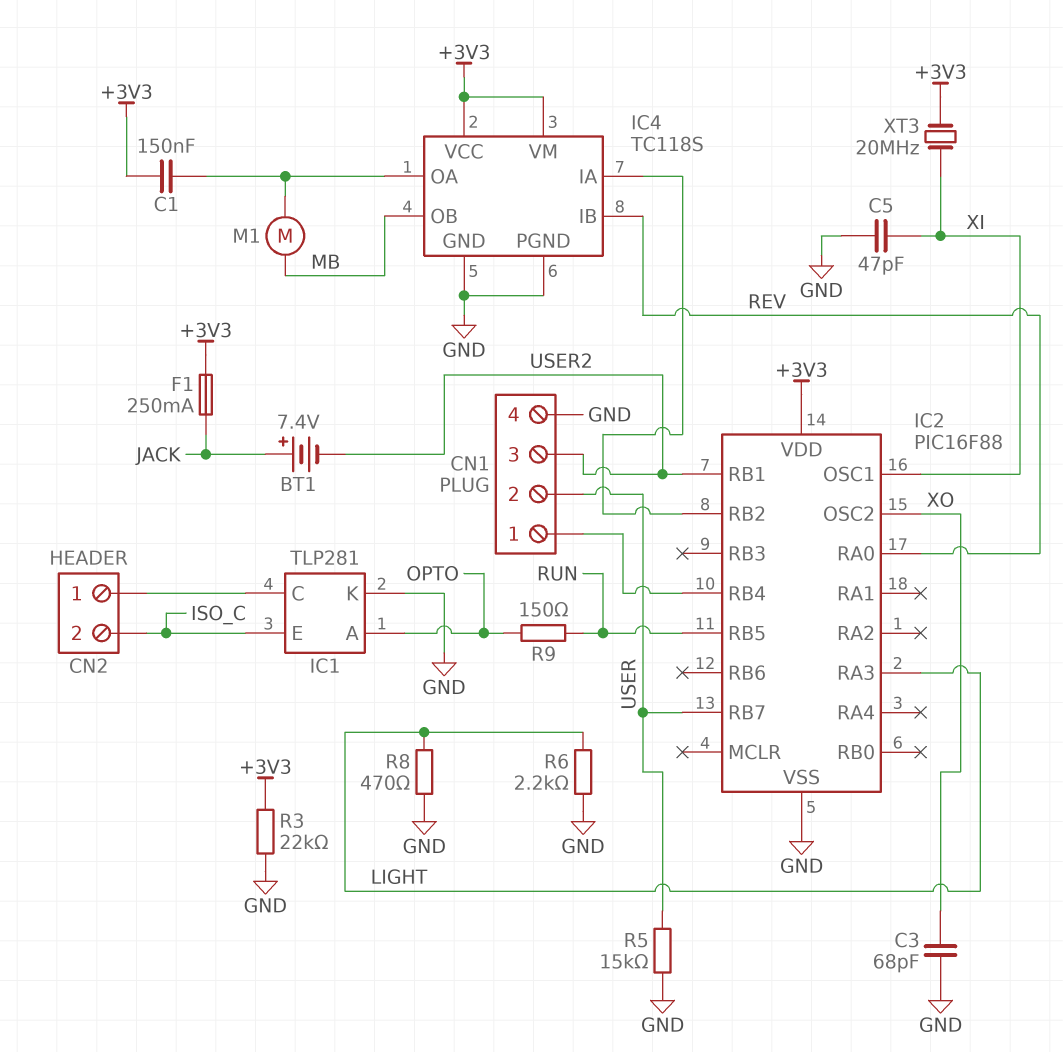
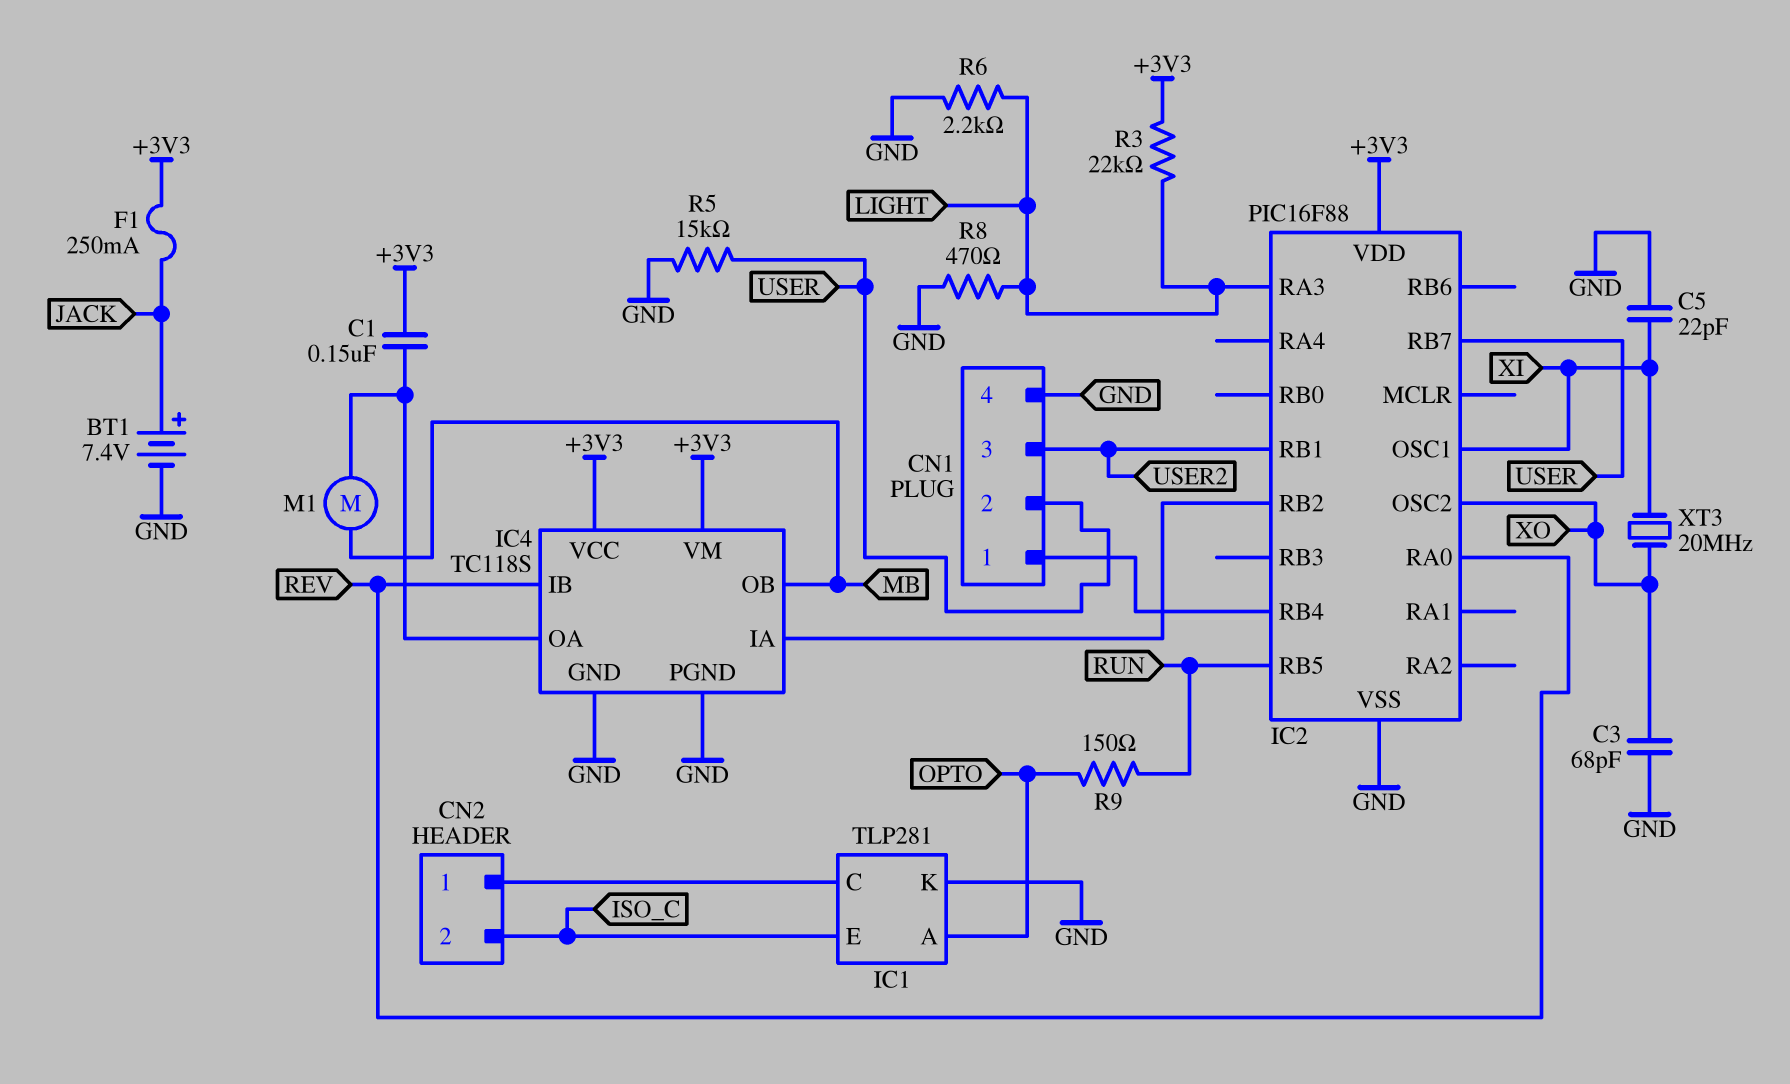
BT1: 7.4V (plus JACK, minus USER2) -> 7.4V (plus JACK, minus GND)
C5: 47pF (GND, XI) -> 22pF (GND, XI)
R3: 22k (+3V3, GND) -> 22k (+3V3, LIGHT)
XT3: 20MHz (+3V3, XI) -> 20MHz (XI, XO)

